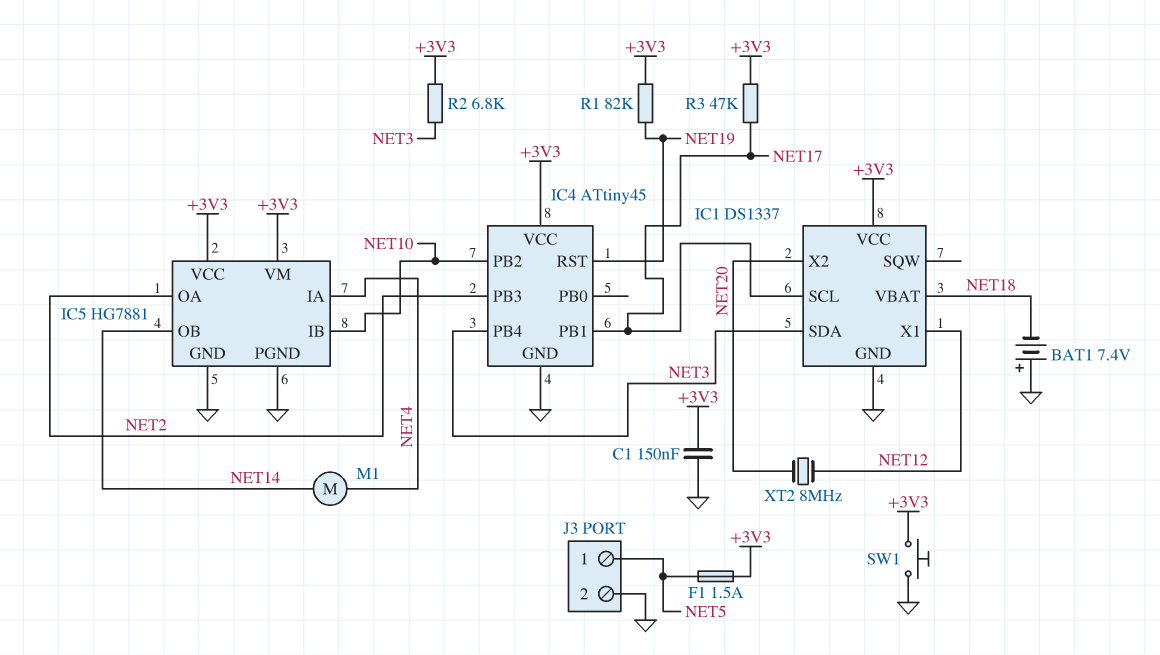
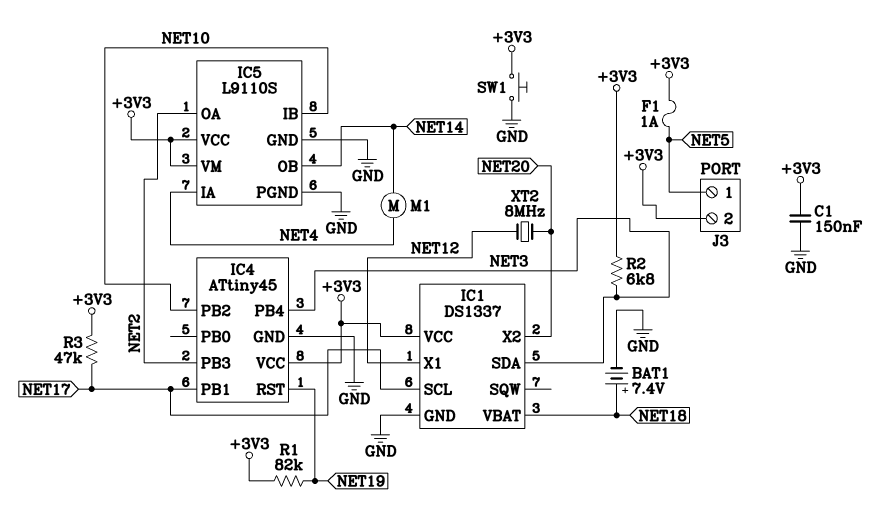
BAT1: 7.4V (plus GND, minus NET18) -> 7.4V (plus NET18, minus GND)
F1: 1.5A (+3V3, NET5) -> 1A (+3V3, NET5)
IC5: HG7881 -> L9110S
J3 pin 2: GND -> +3V3

